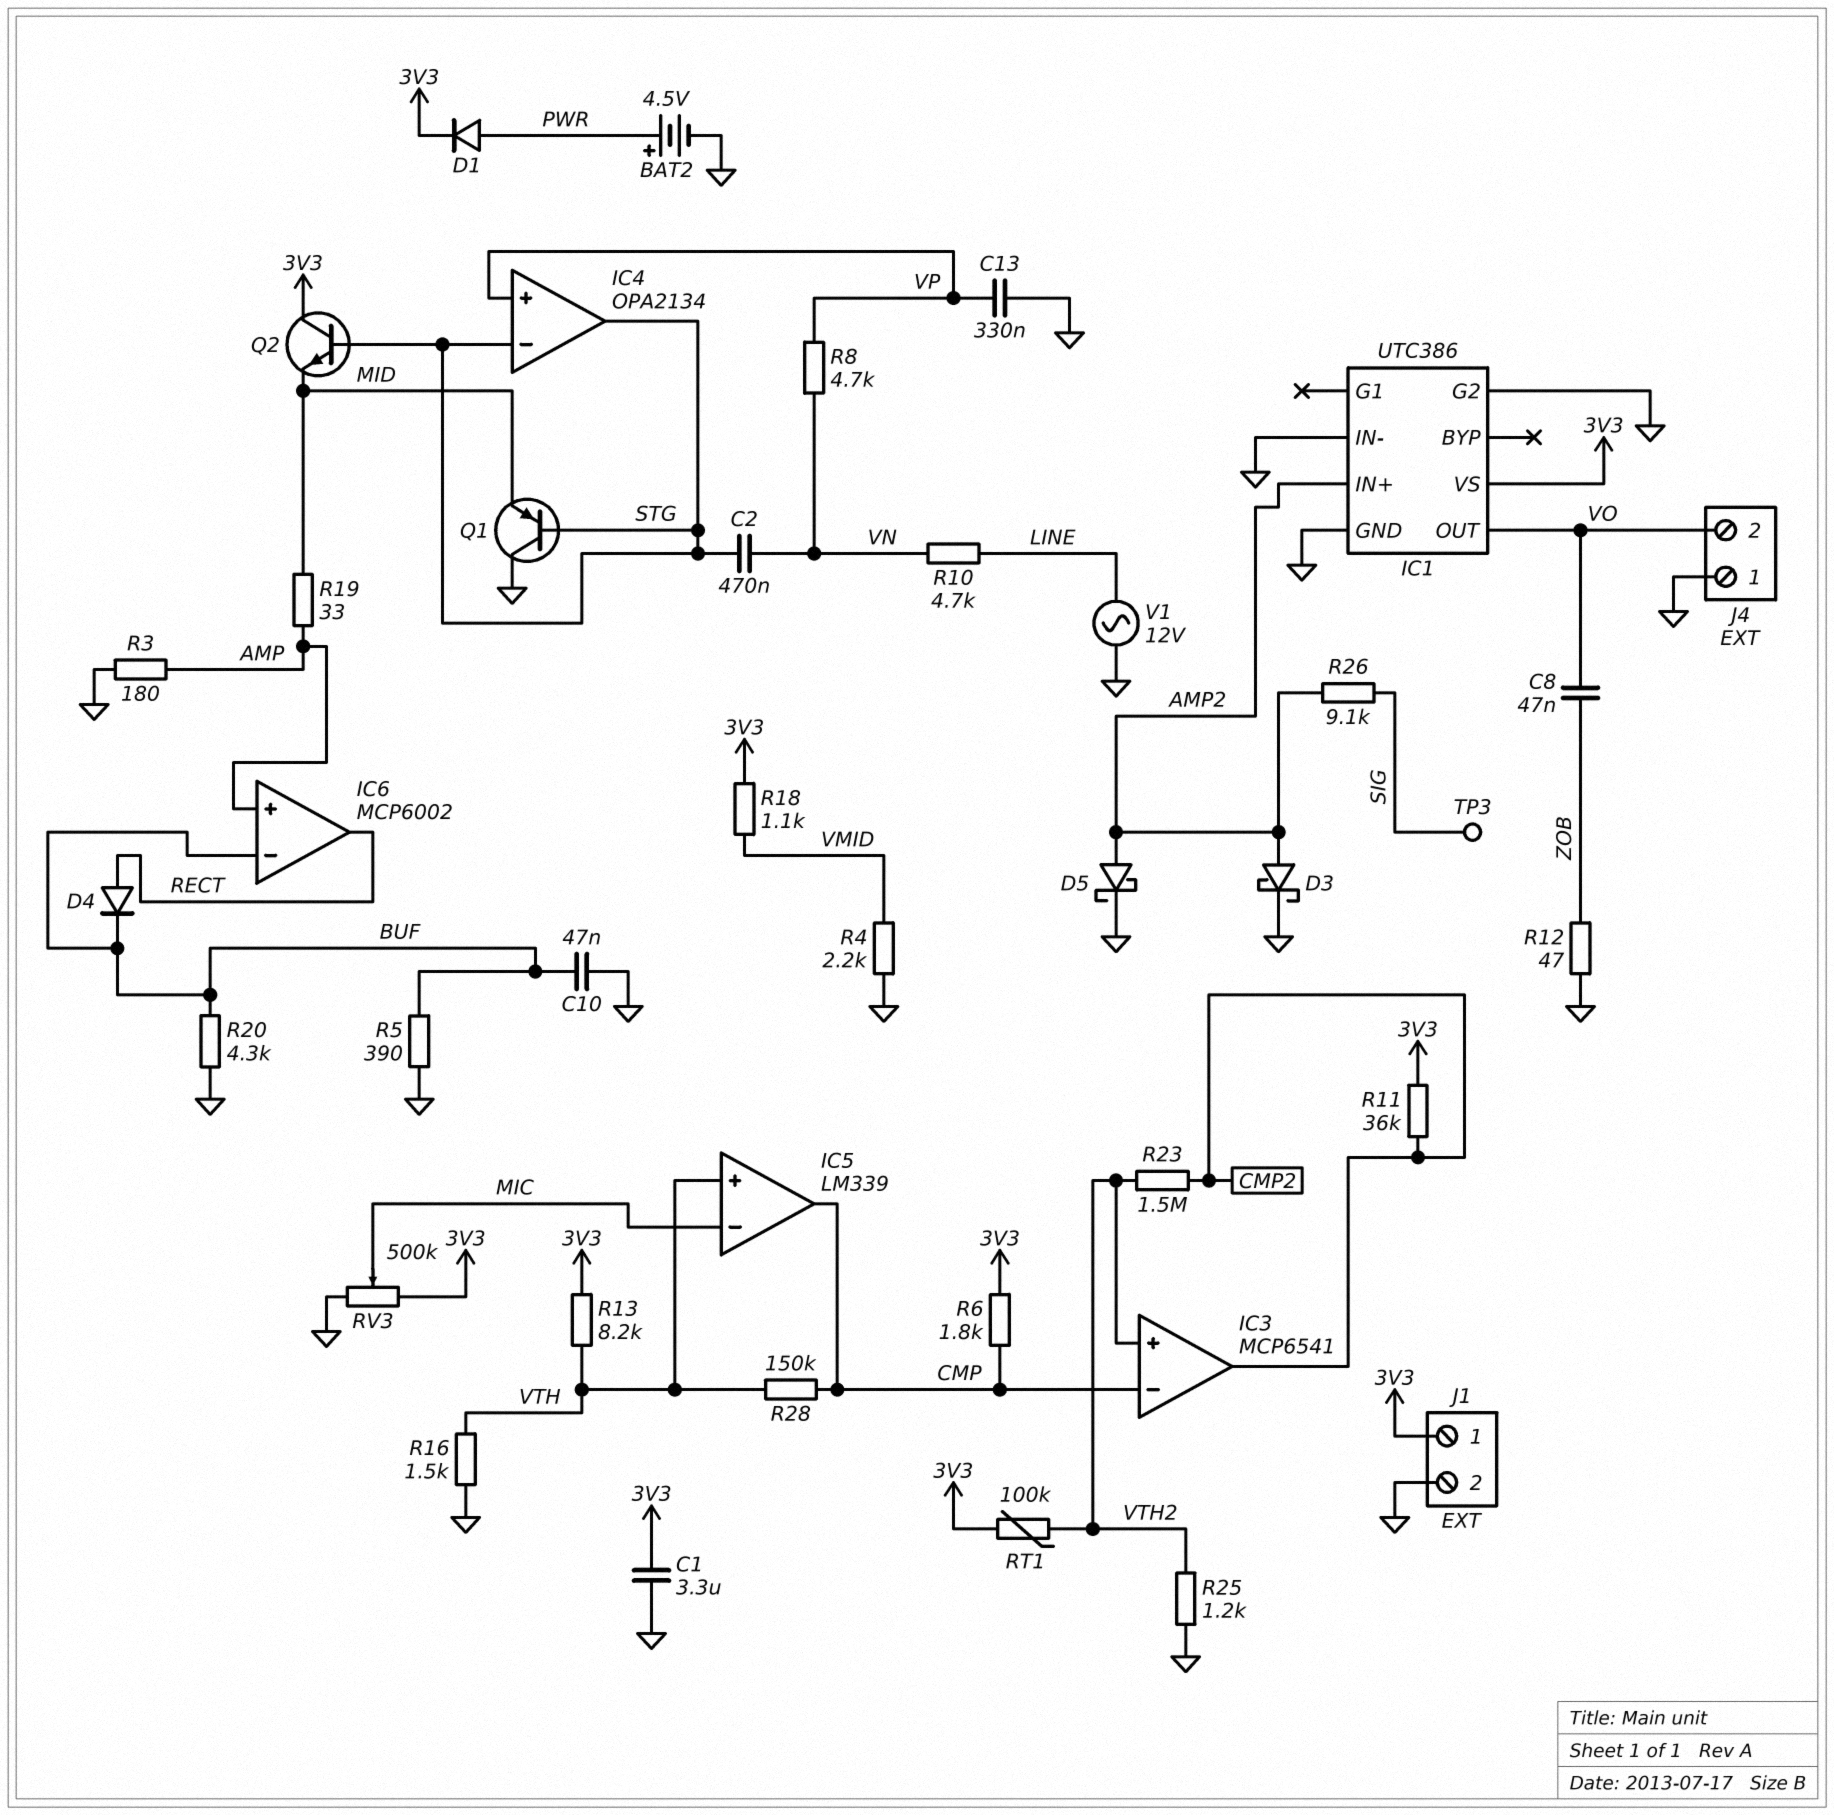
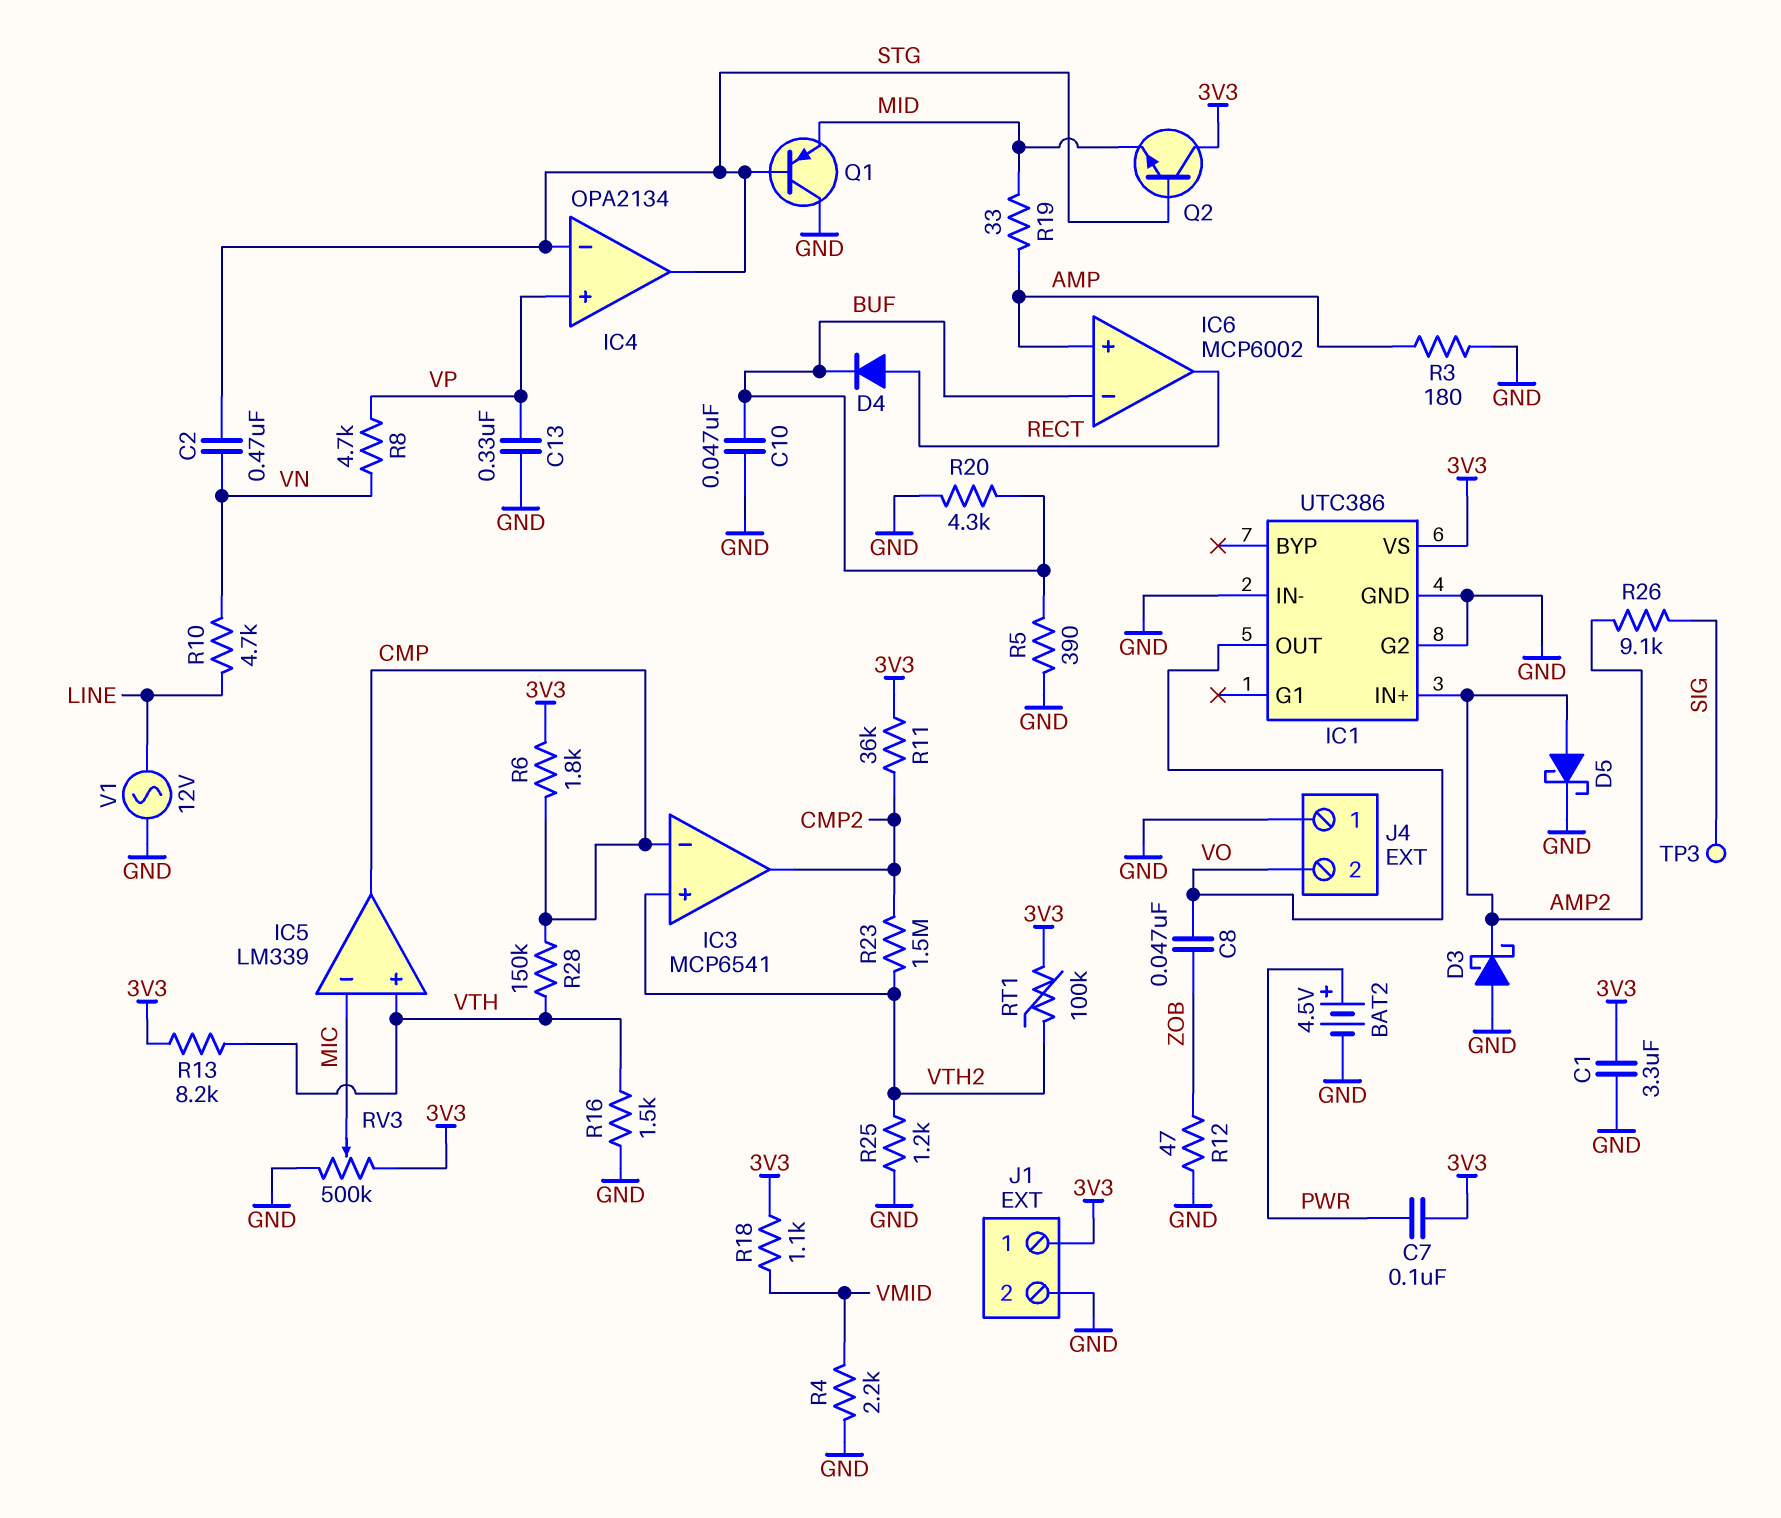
C7: none -> 100nF (3V3, PWR)
D1: diode (A PWR, K 3V3) -> none
D3: schottky (A AMP2, K GND) -> schottky (A GND, K AMP2)

